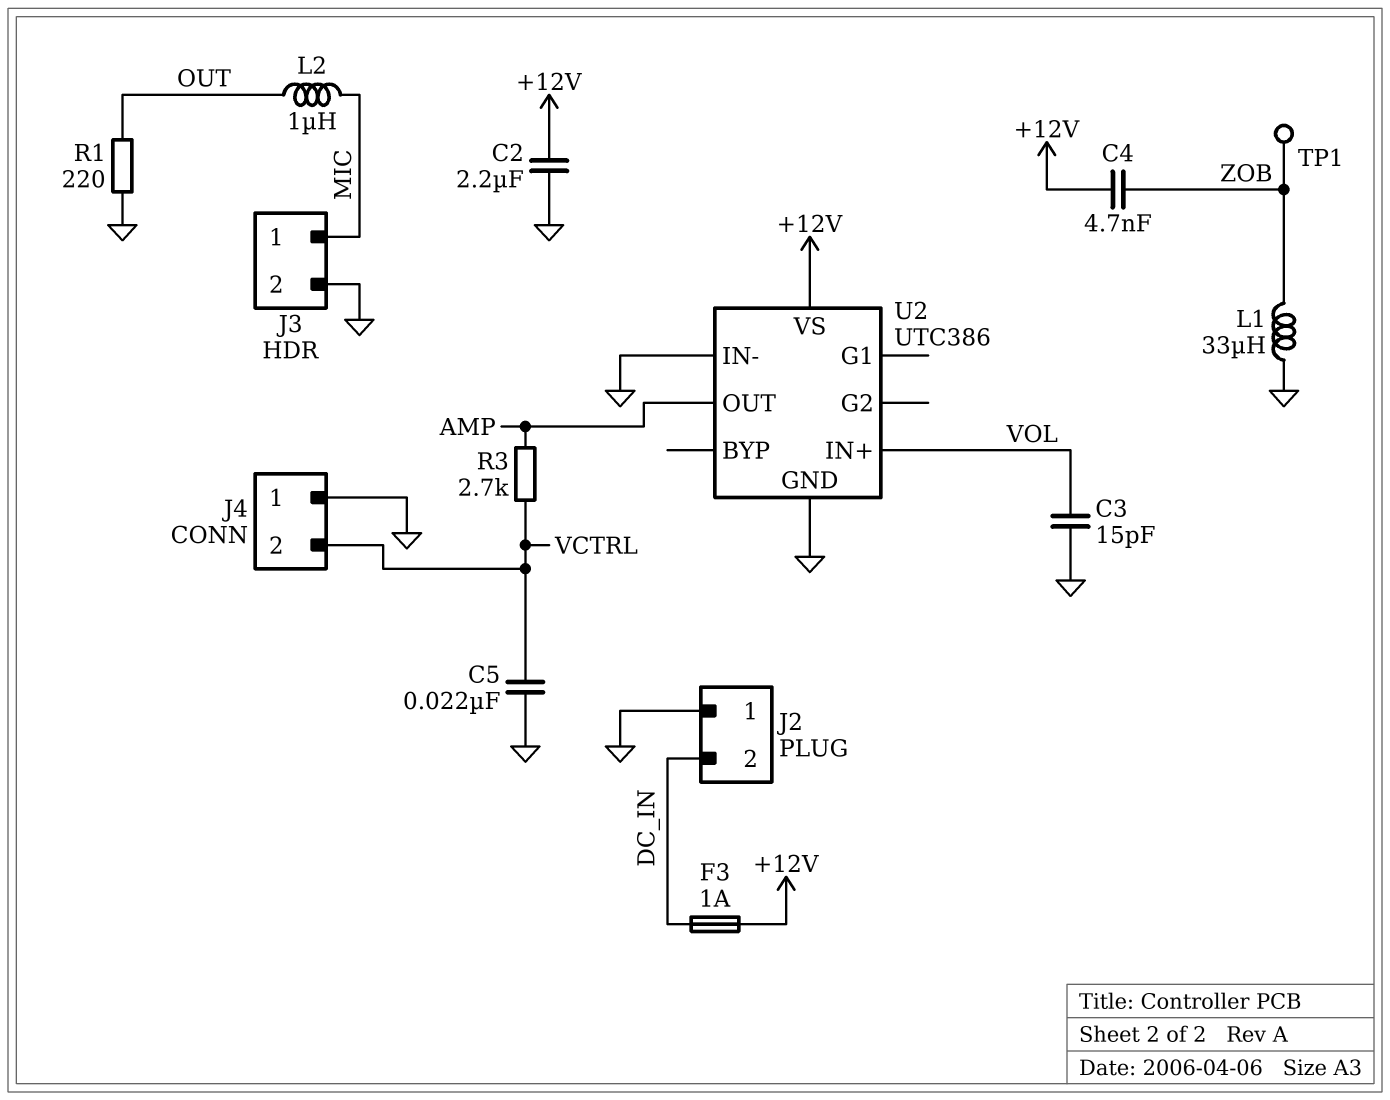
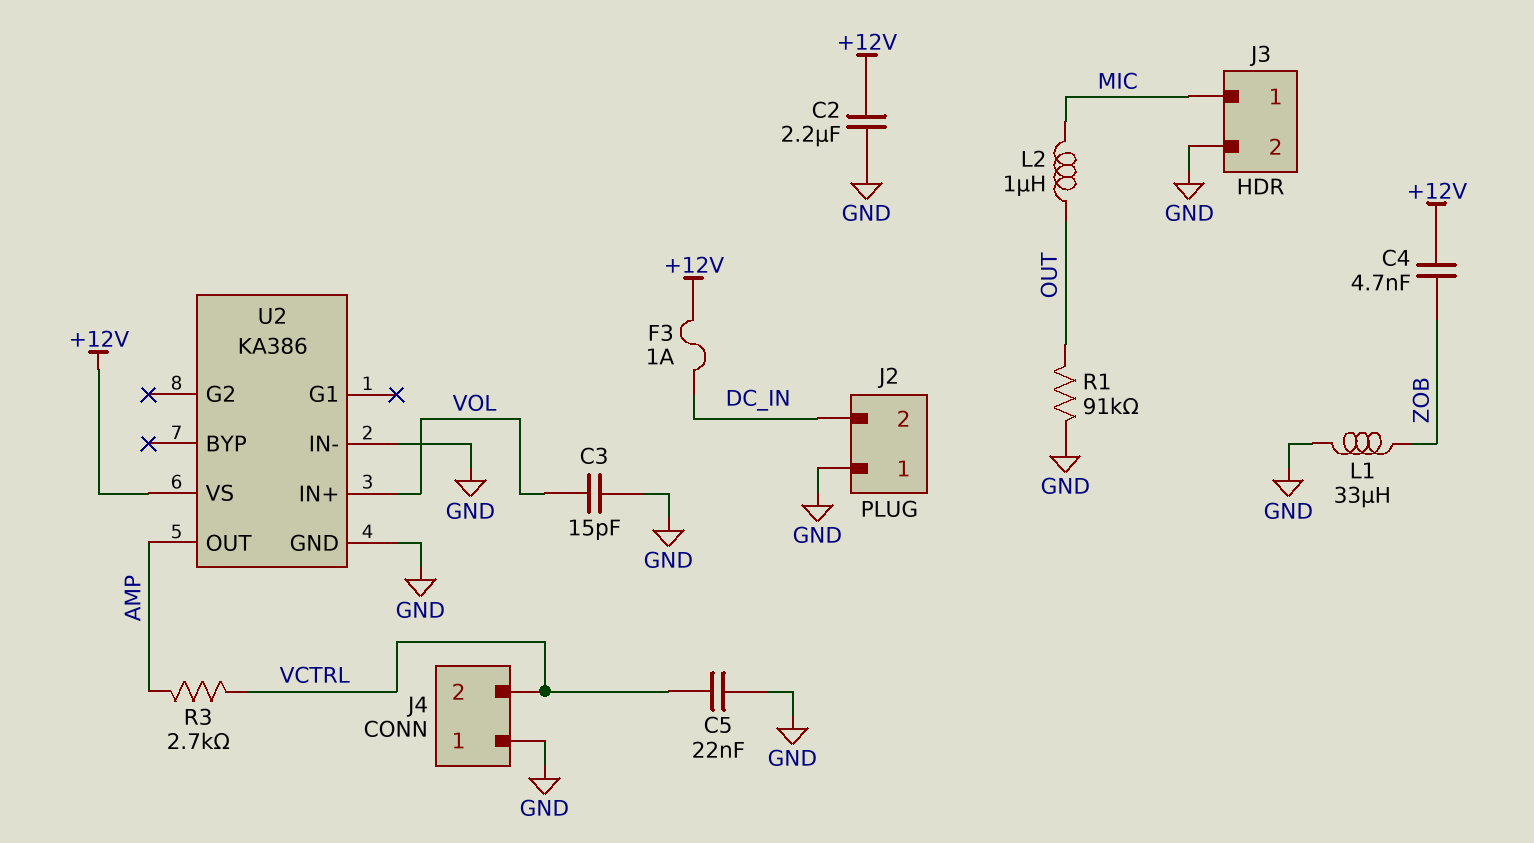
R1: 220 (GND, OUT) -> 91k (GND, OUT)
TP1: test point (ZOB) -> none
U2: UTC386 -> KA386

